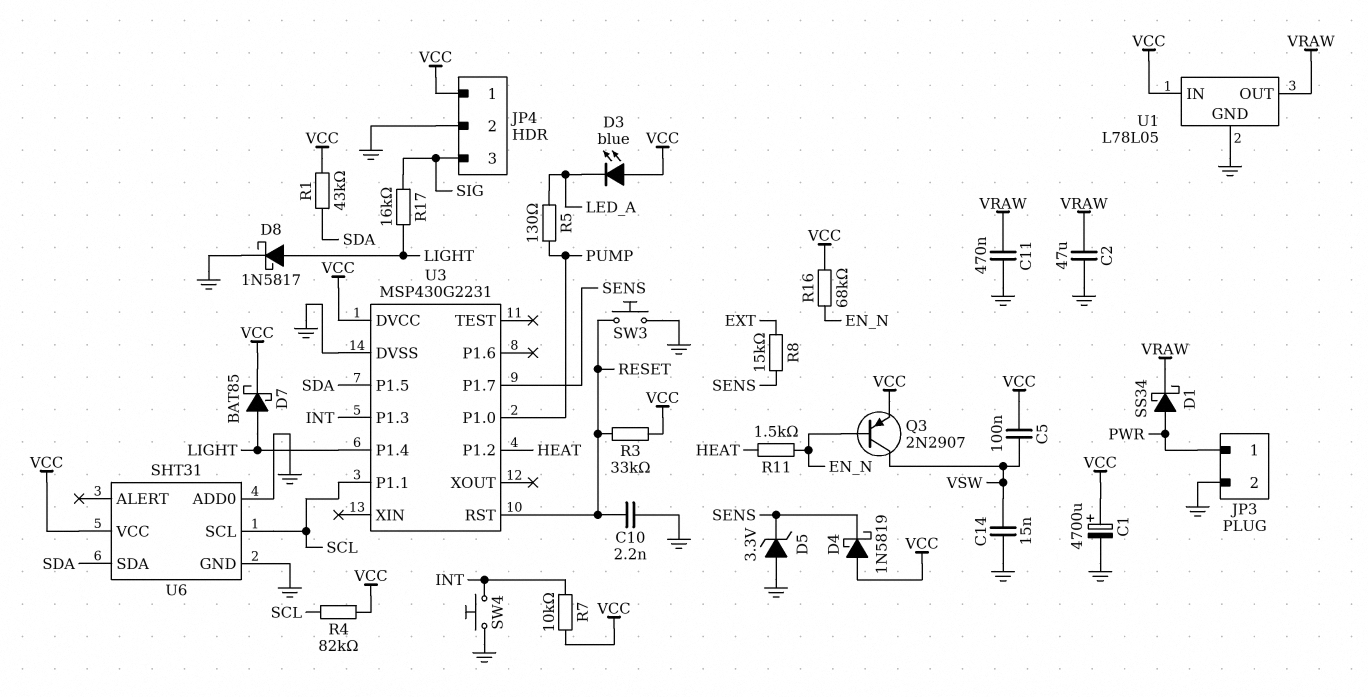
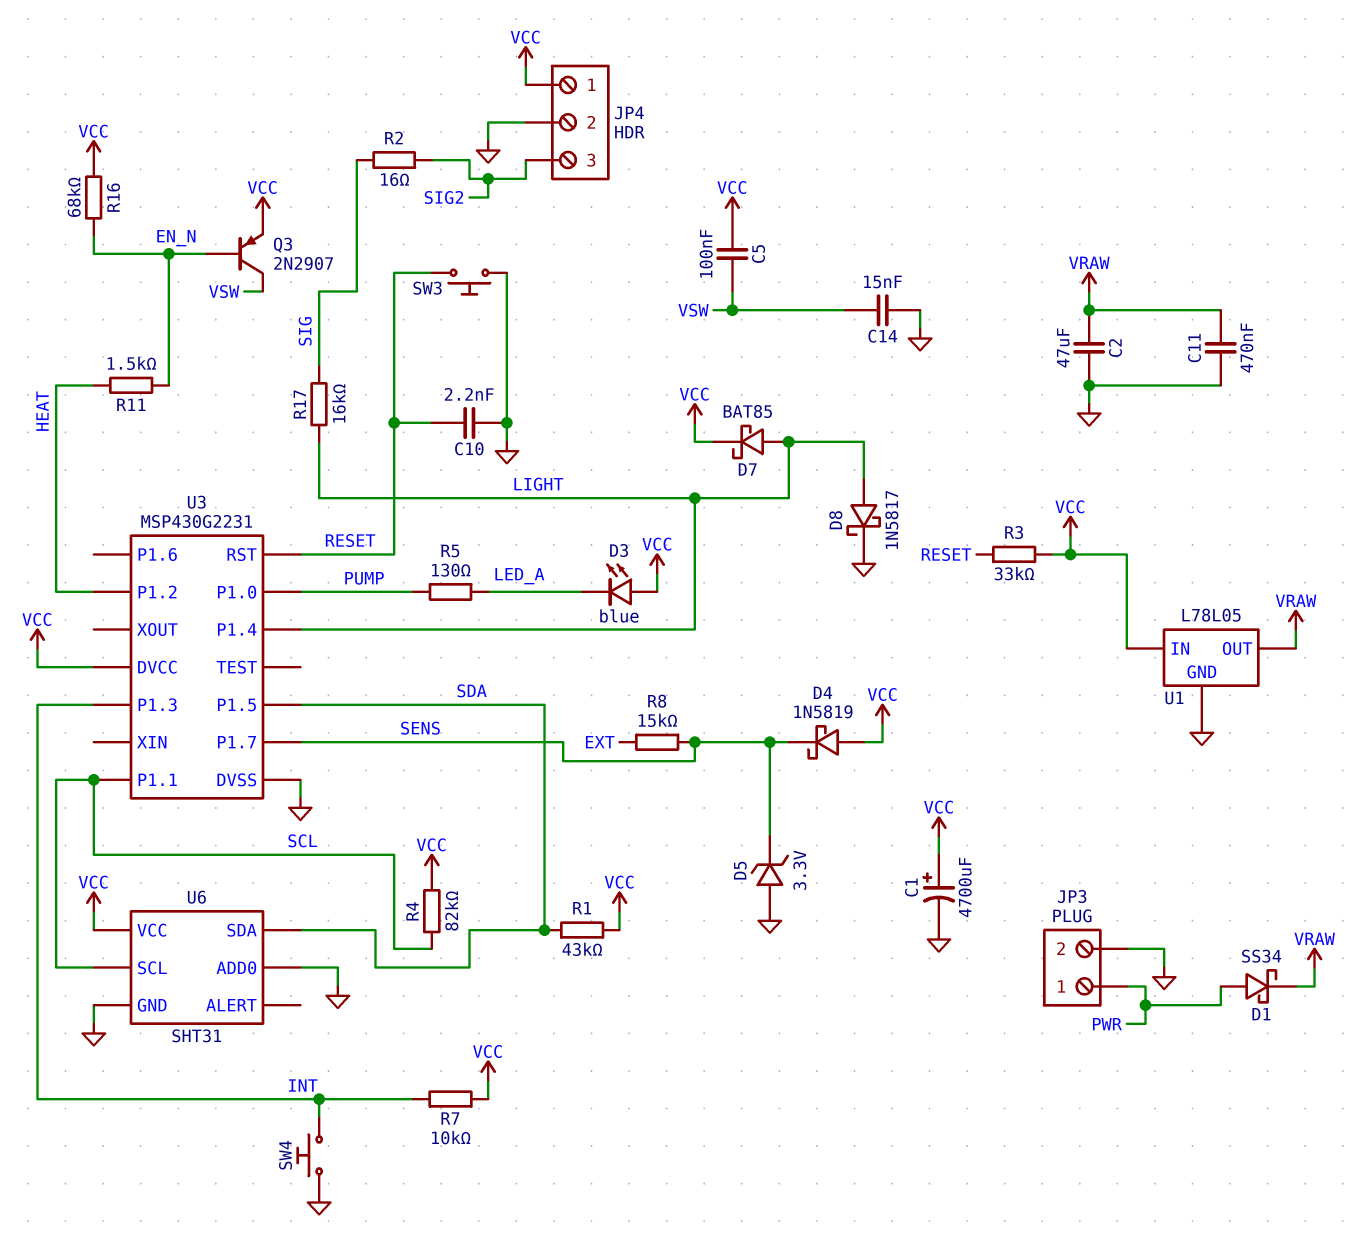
JP4 pin 3: SIG -> SIG2
R2: none -> 16 (SIG, SIG2)

